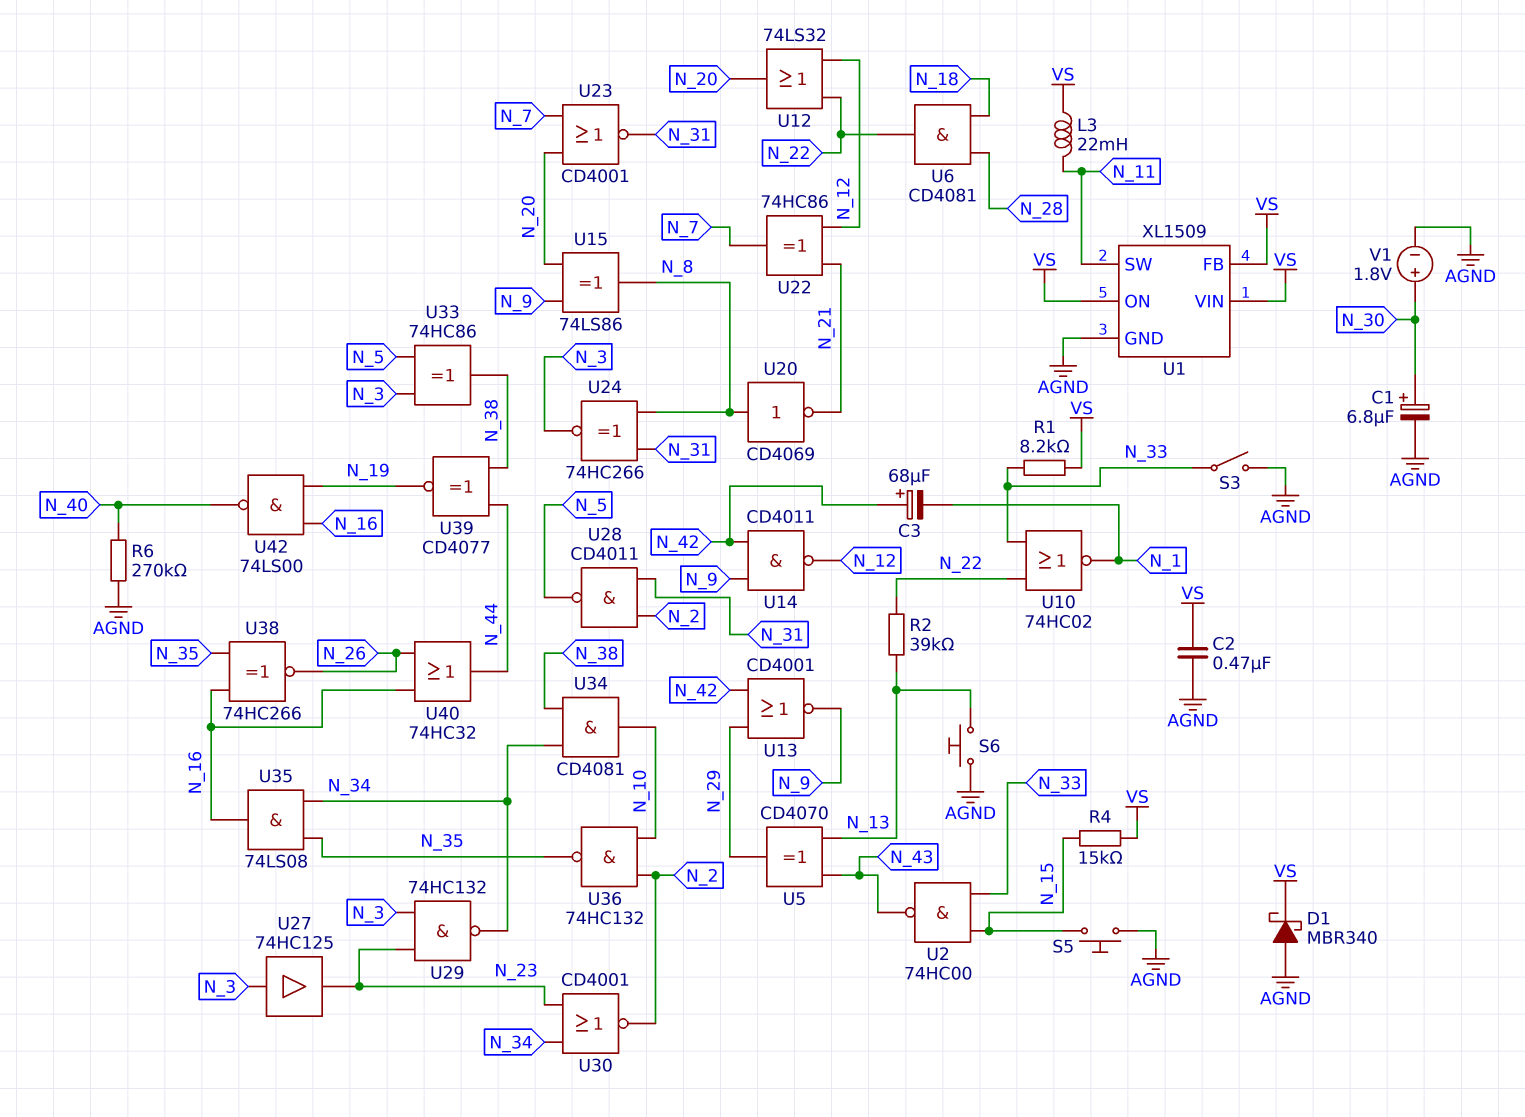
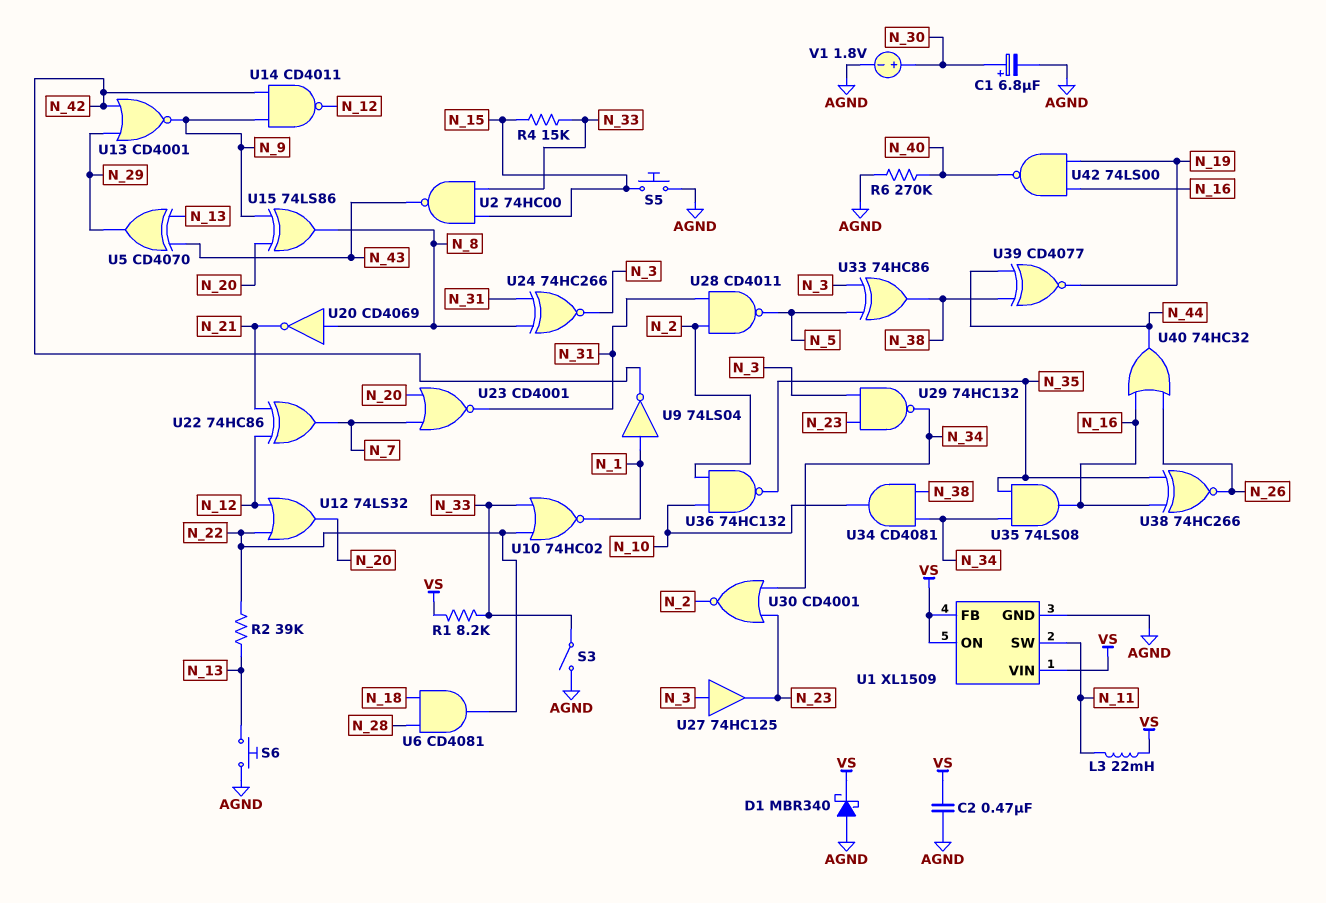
C3: 68uF (plus N_42, minus N_1) -> none
R4: 15k (N_15, VS) -> 15k (N_15, N_33)
U9: none -> NOT 74LS04 (in N_1, out N_42)

